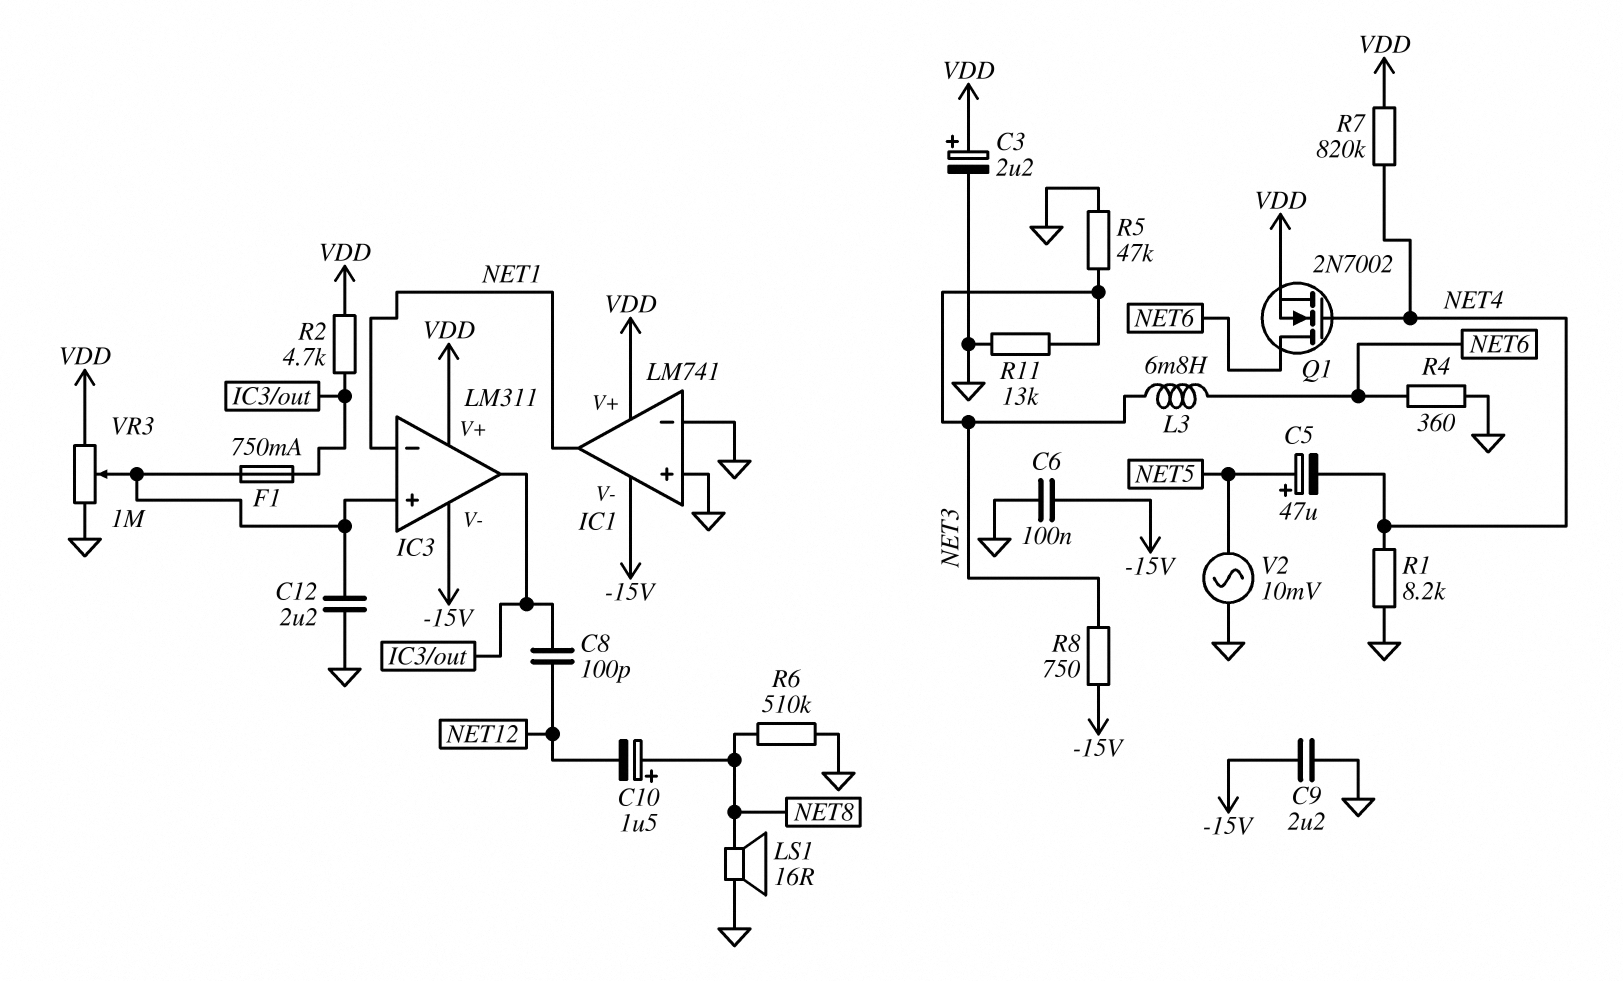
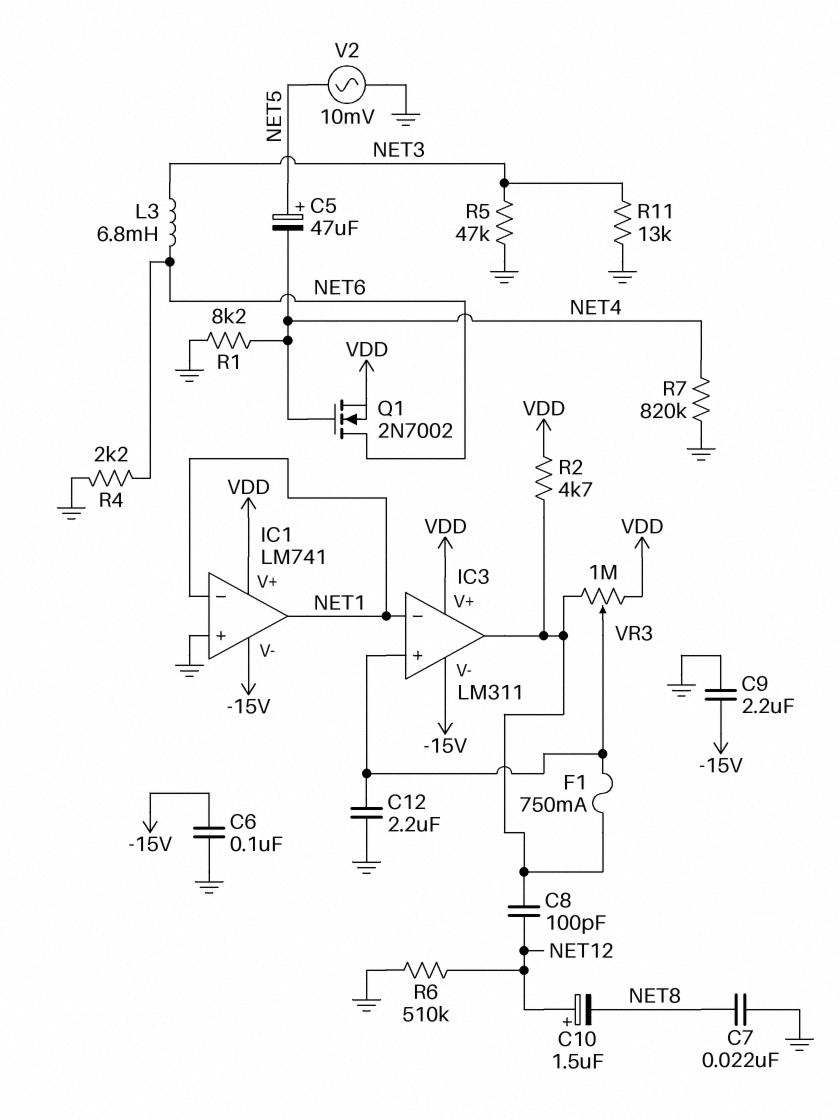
C3: 2.2uF (plus VDD, minus GND) -> none
C7: none -> 22nF (GND, NET8)
C10: 1.5uF (plus NET8, minus NET12) -> 1.5uF (plus NET12, minus NET8)
IC1 pin in-: GND -> NET1
LS1: speaker 16R (GND, NET8) -> none
R4: 360 (GND, NET6) -> 2.2k (GND, NET6)
R6: 510k (GND, NET8) -> 510k (GND, NET12)
R7: 820k (NET4, VDD) -> 820k (GND, NET4)
R8: 750 (-15V, NET3) -> none
VR3: 1M (GND, VDD, wiper IC3/in+) -> 1M (IC3/out, VDD, wiper IC3/in+)

